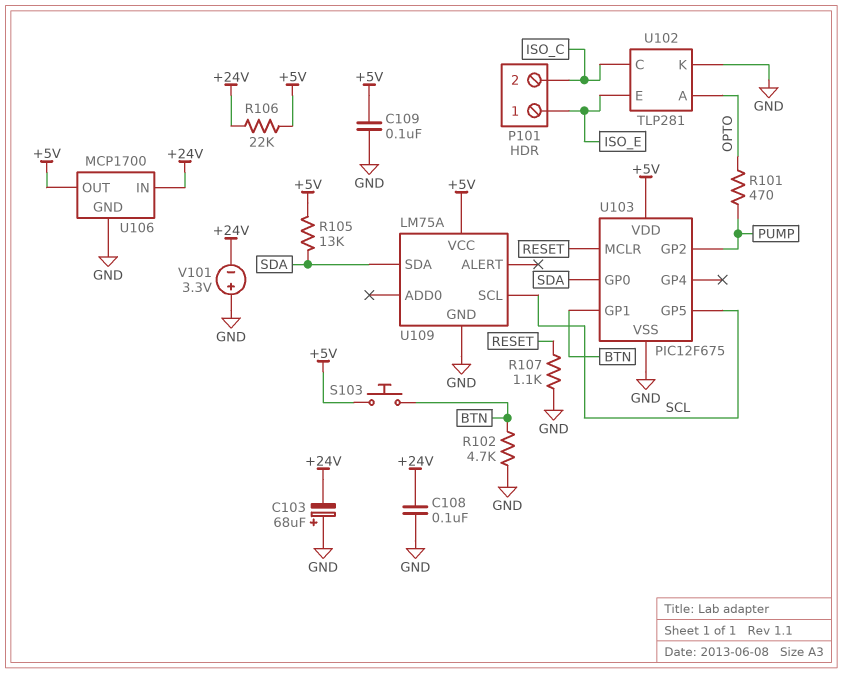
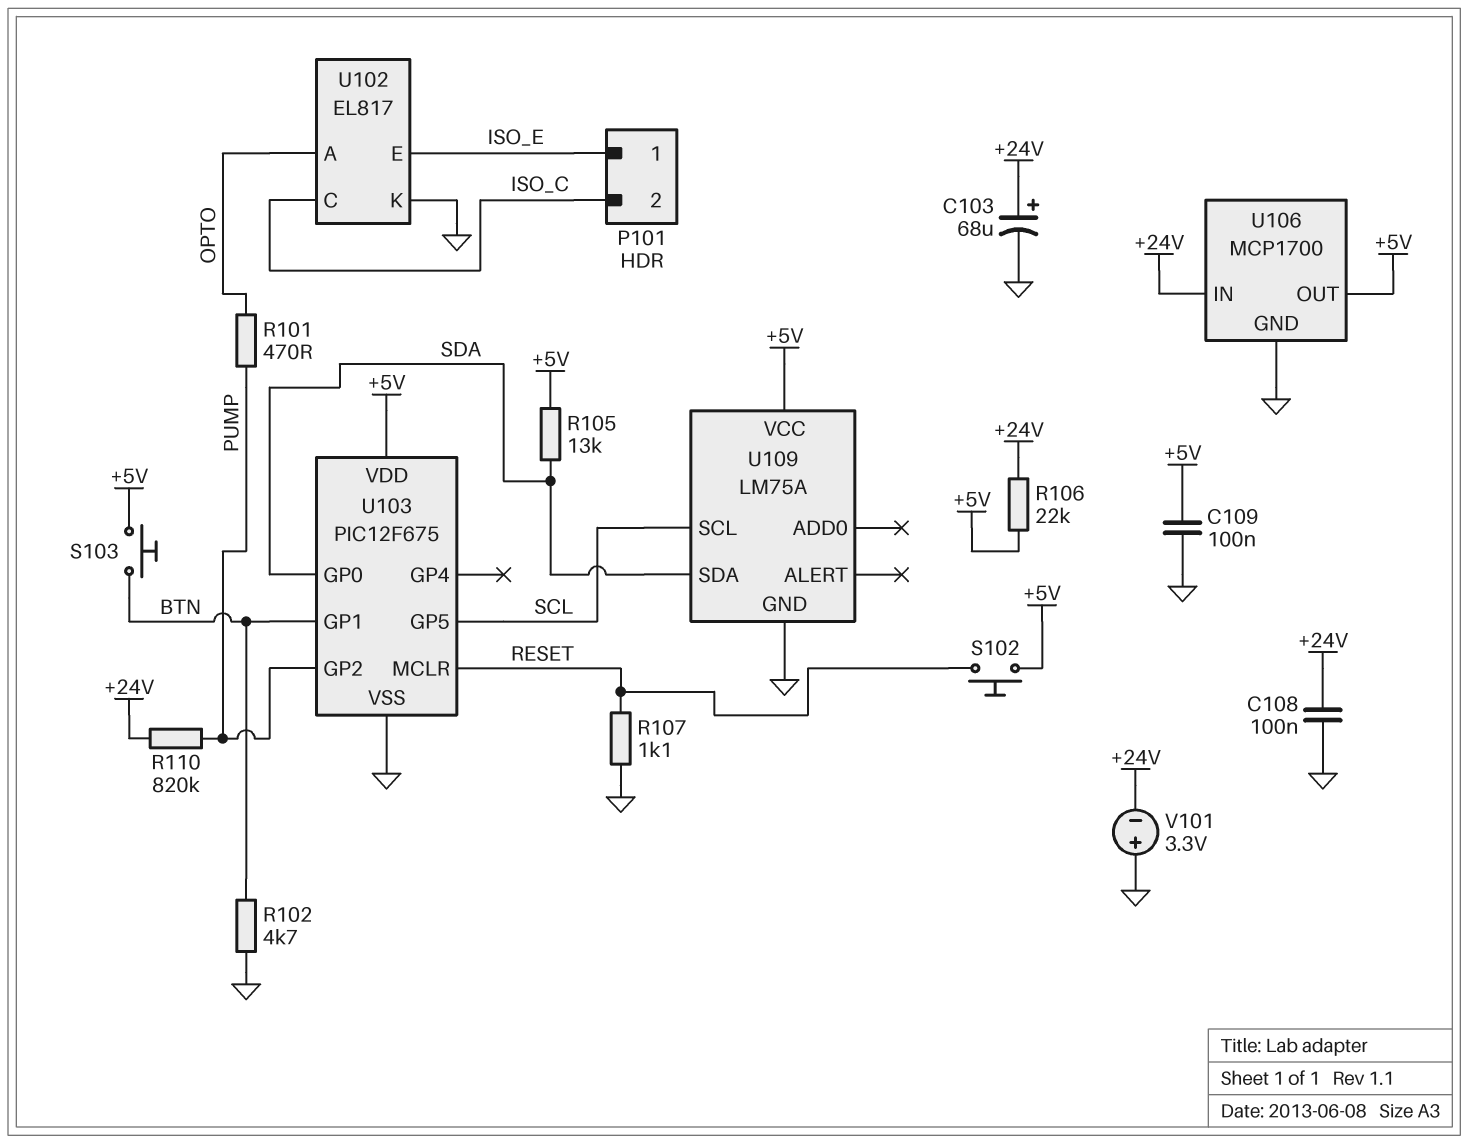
C103: 68uF (plus GND, minus +24V) -> 68uF (plus +24V, minus GND)
R110: none -> 820k (+24V, PUMP)
S102: none -> button (+5V, RESET)
U102: TLP281 -> EL817

